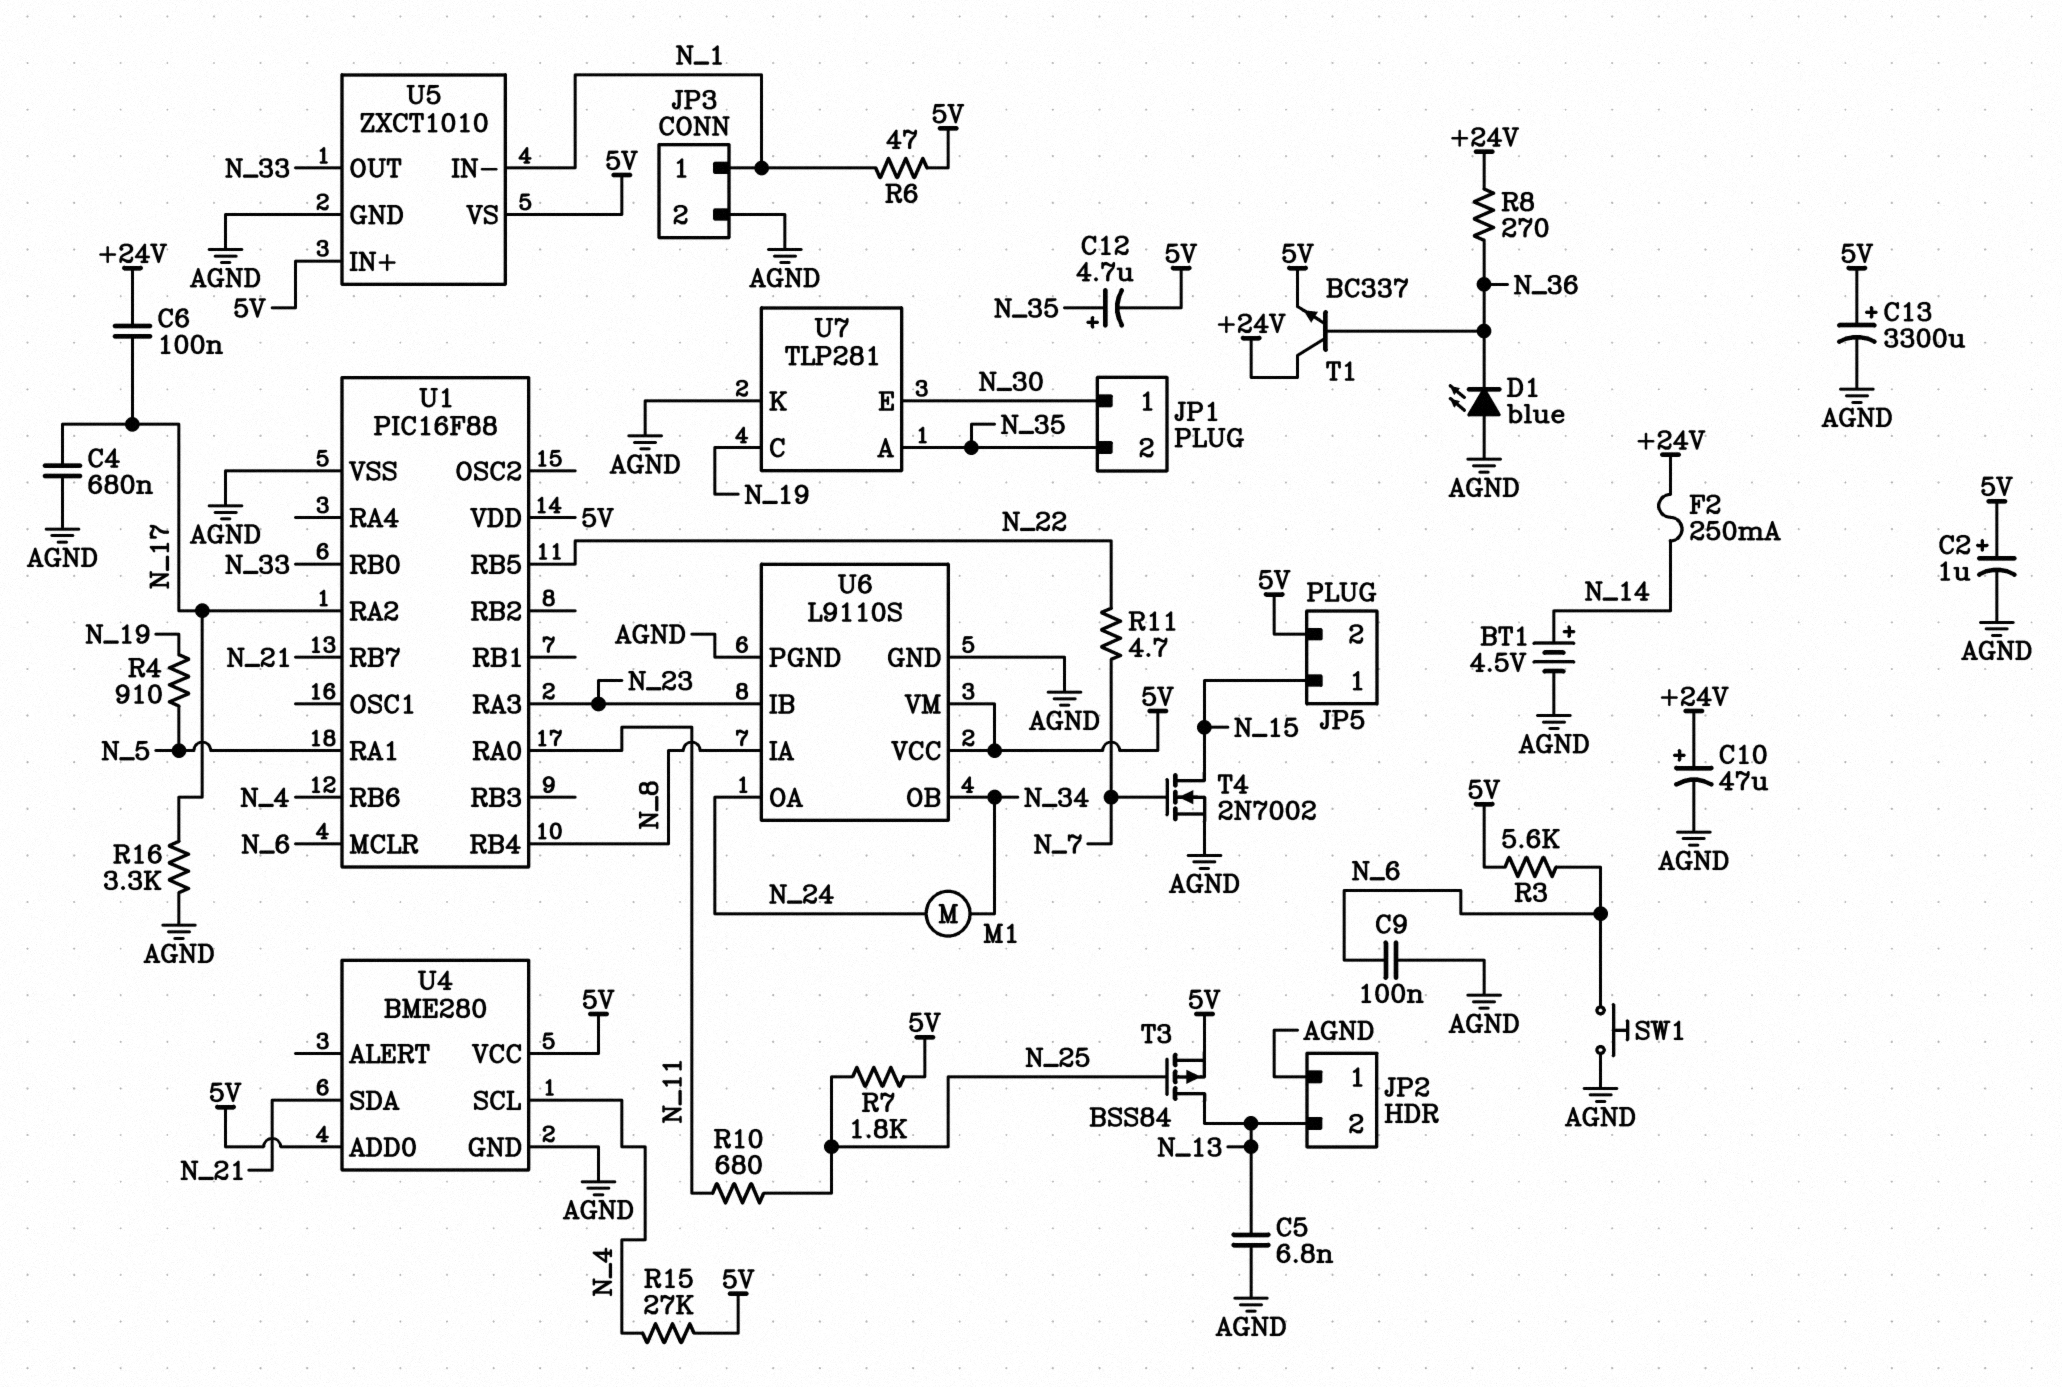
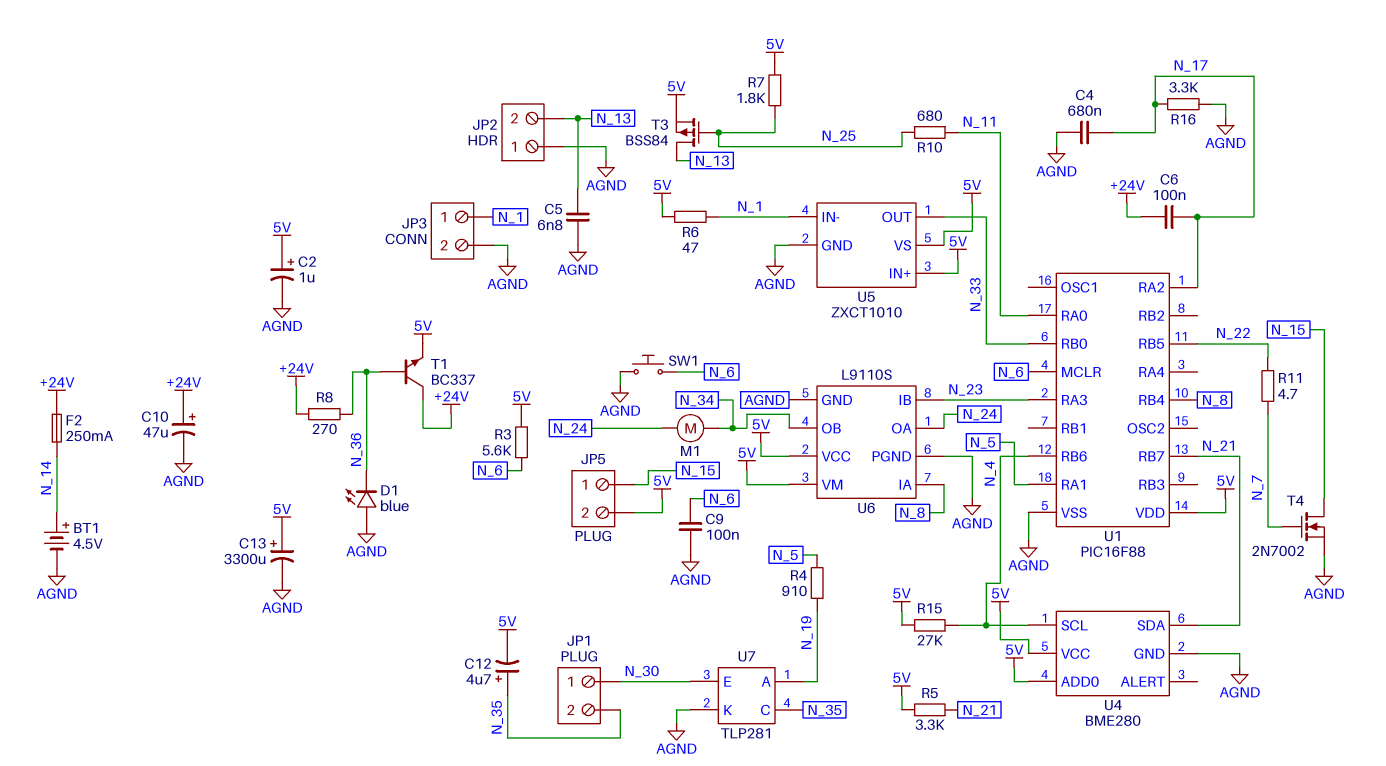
R5: none -> 3.3k (5V, N_21)
U7 pin A: N_35 -> N_19
U7 pin C: N_19 -> N_35

